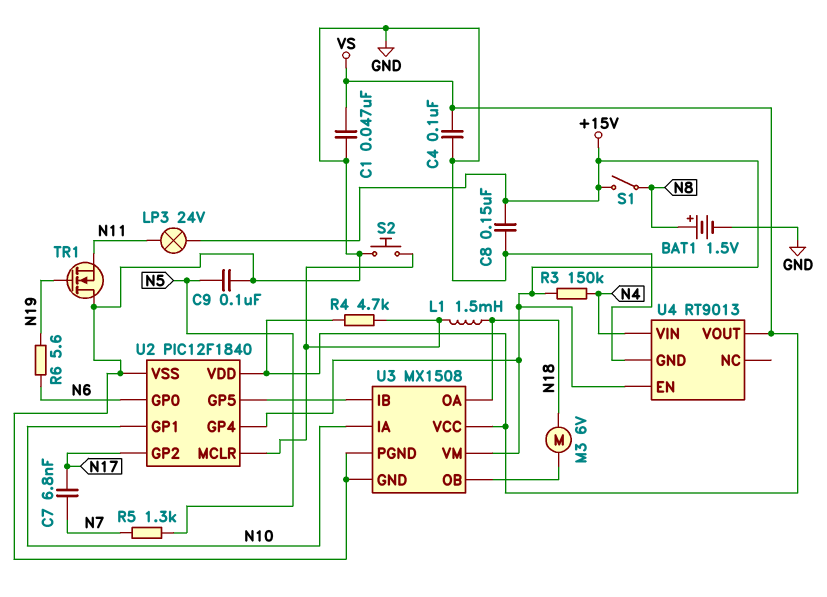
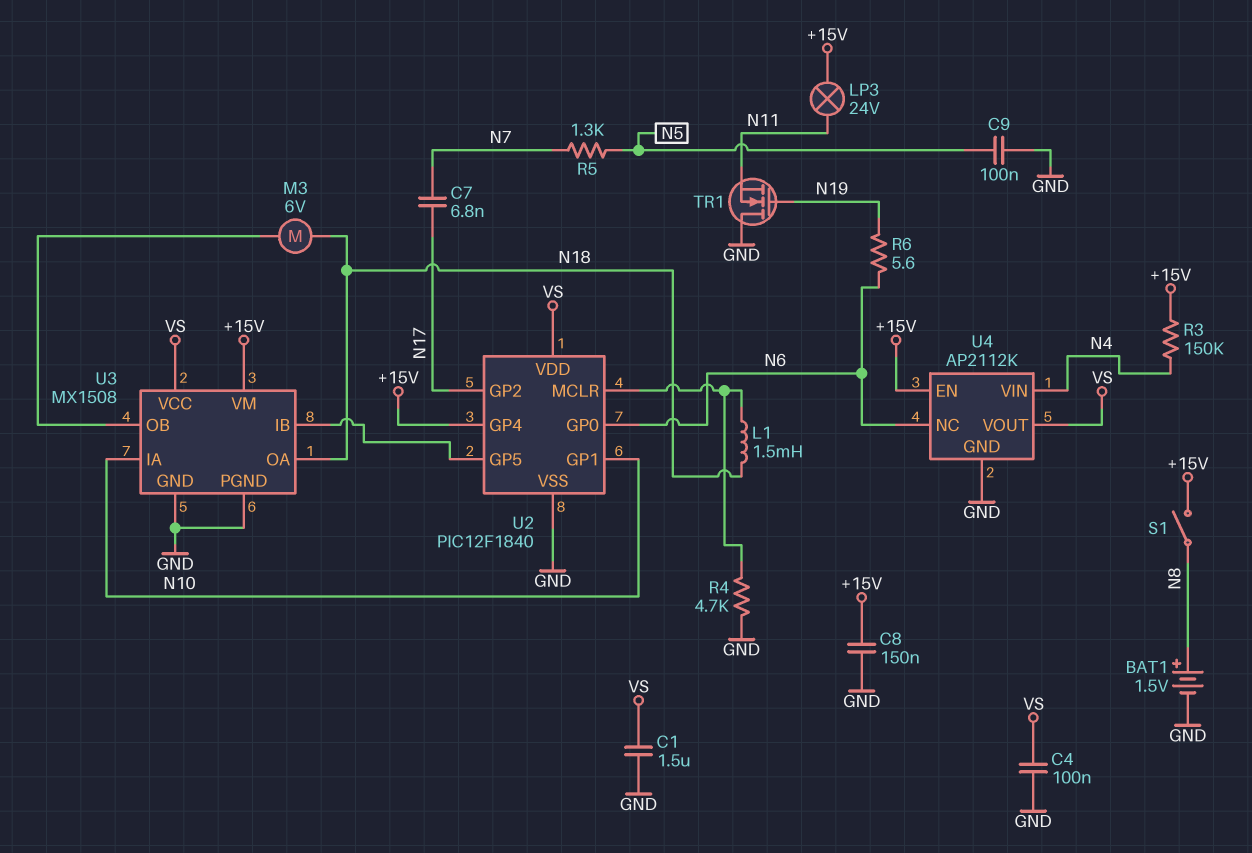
C1: 47nF (GND, VS) -> 1.5uF (GND, VS)
R4: 4.7k (U2/MCLR, VS) -> 4.7k (GND, U2/MCLR)
S2: button (GND, U2/MCLR) -> none
U4: RT9013 -> AP2112K
U4 pin NC: none -> N6

